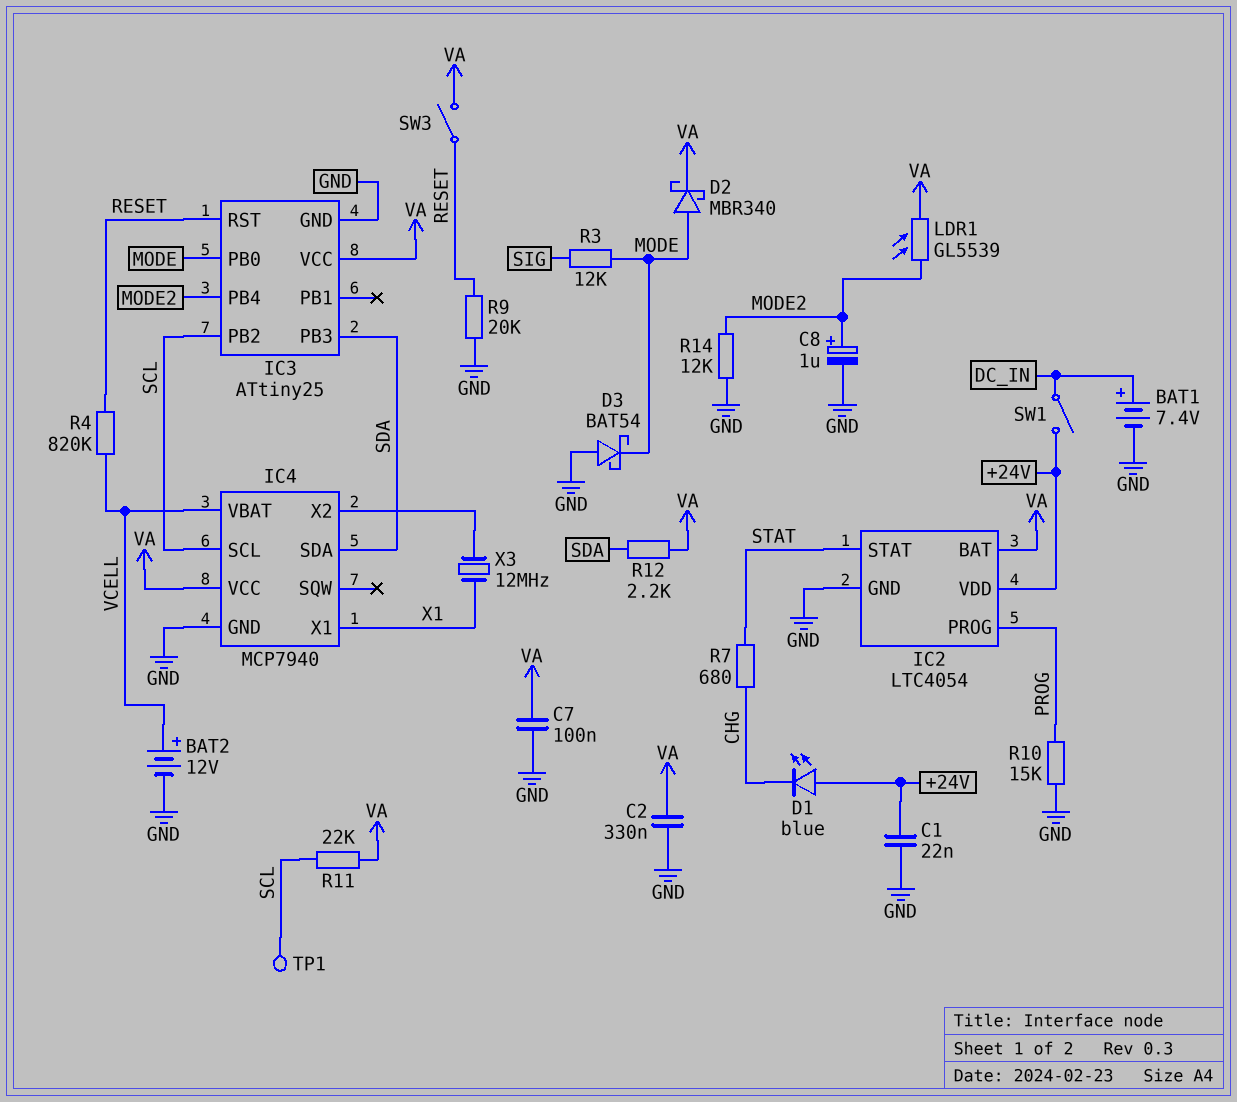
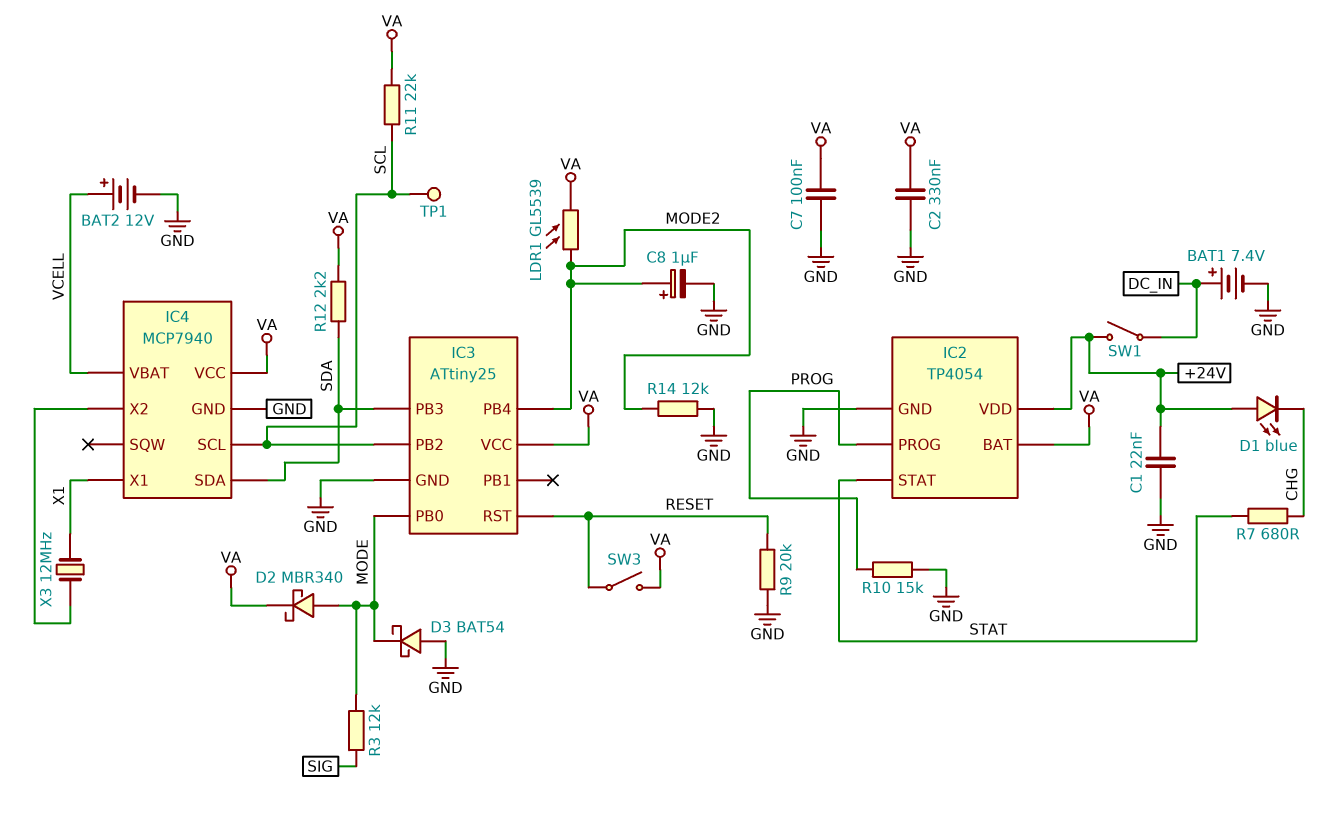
IC2: LTC4054 -> TP4054
R4: 820k (RESET, VCELL) -> none

